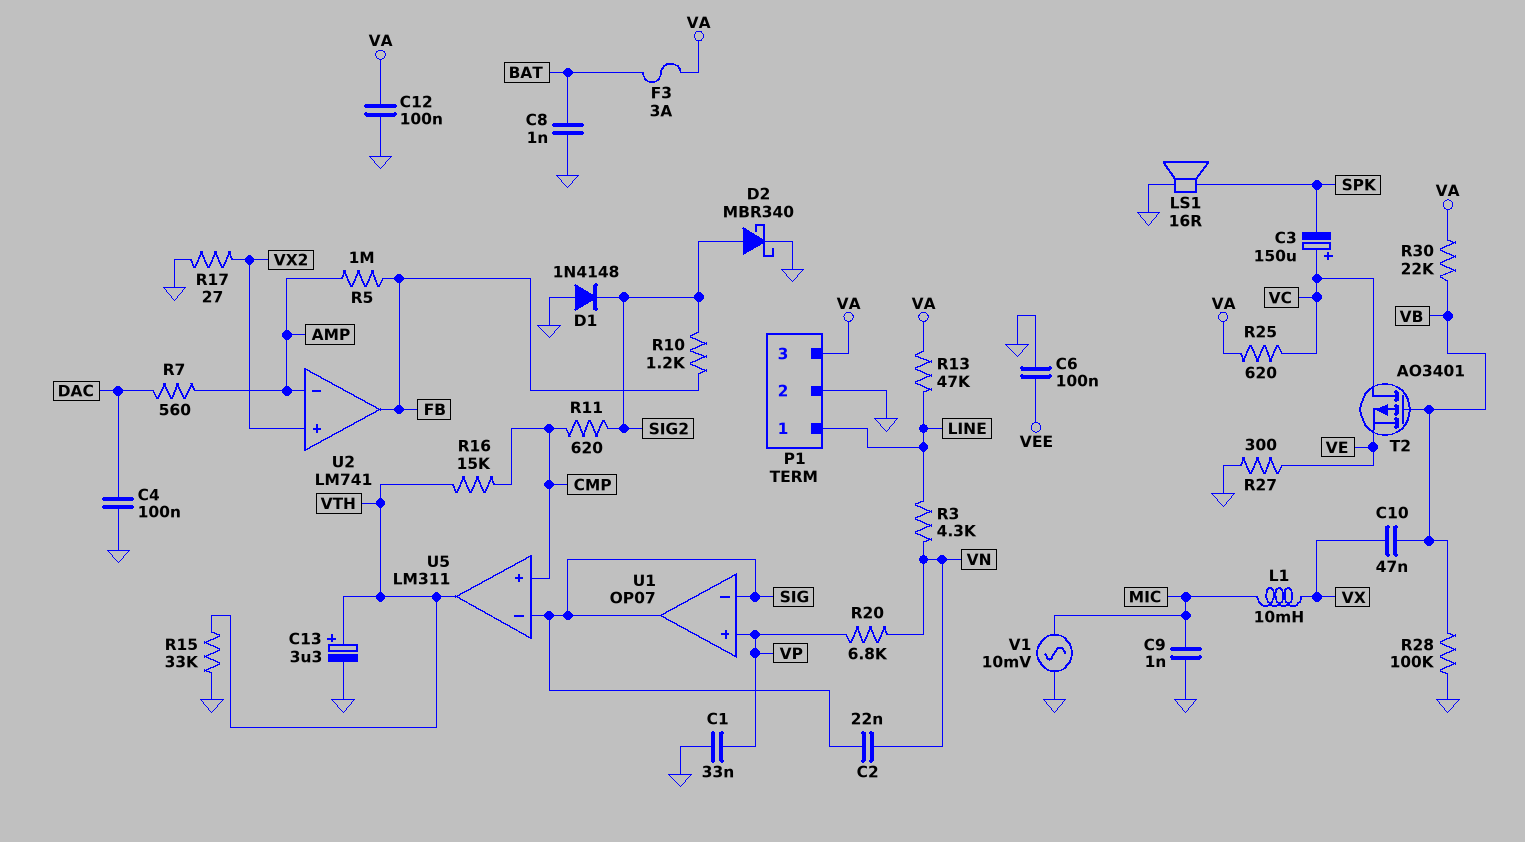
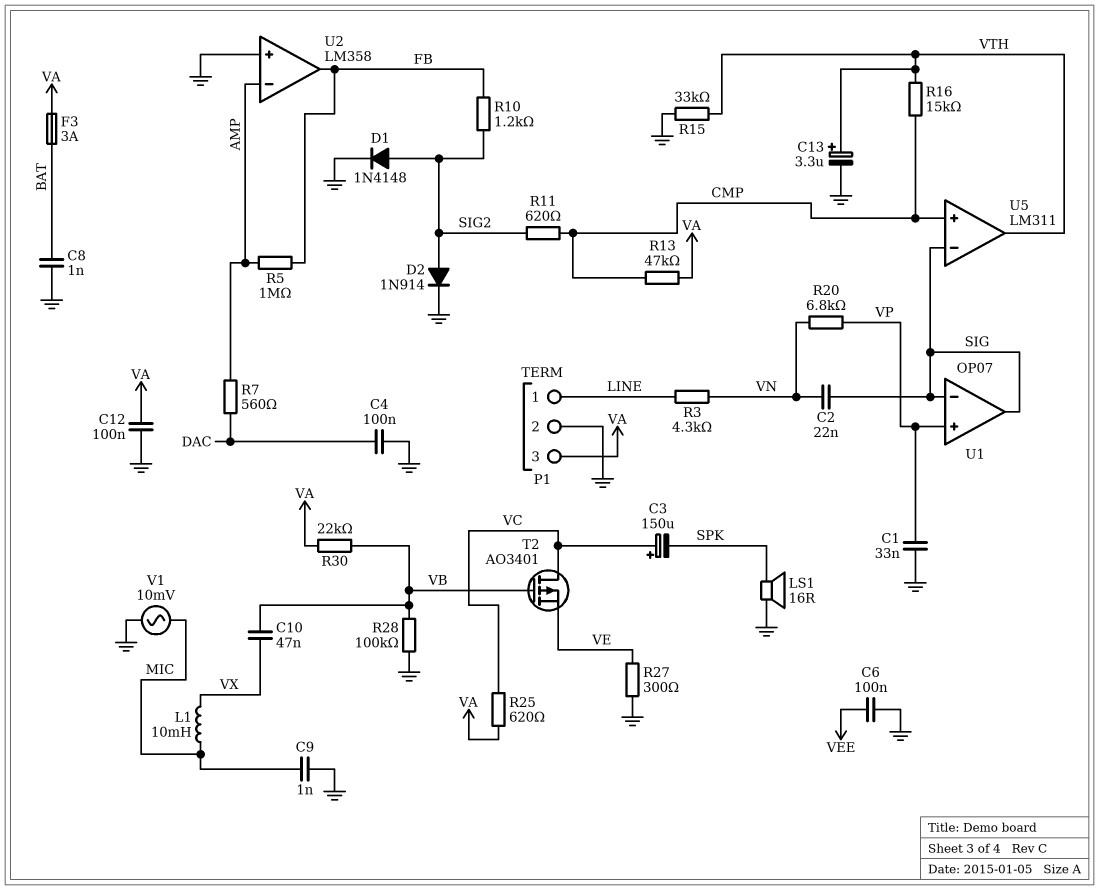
D1: diode 1N4148 (A GND, K SIG2) -> diode 1N4148 (A SIG2, K GND)
D2: schottky MBR340 (A SIG2, K GND) -> diode 1N914 (A SIG2, K GND)
R13: 47k (LINE, VA) -> 47k (CMP, VA)
R17: 27 (GND, VX2) -> none
U2: LM741 -> LM358
U2 pin in+: VX2 -> GND

